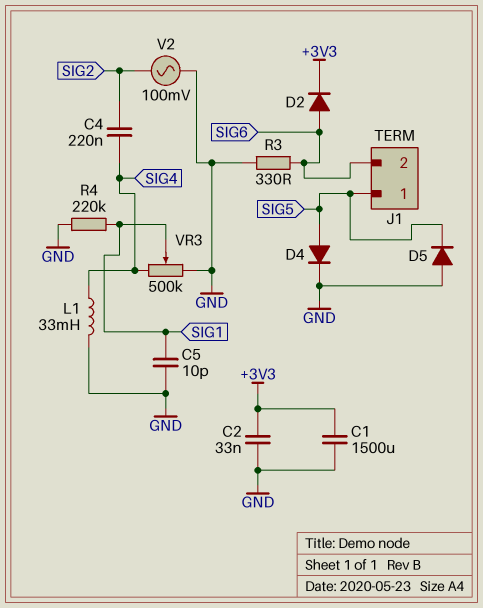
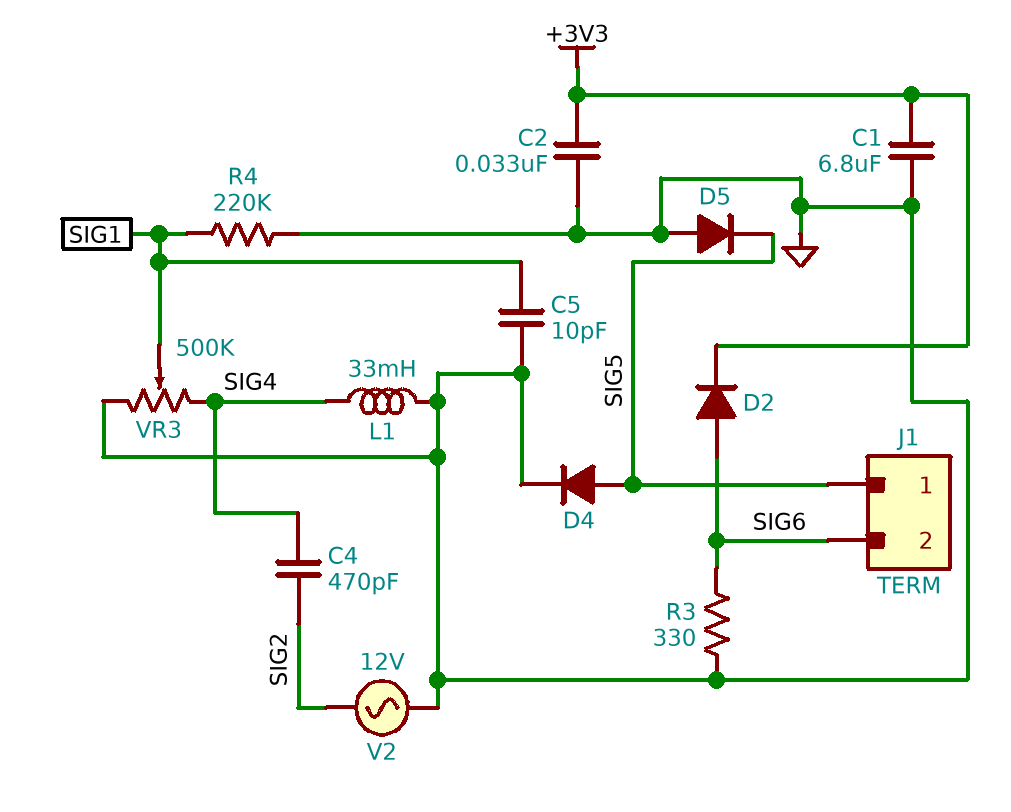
C1: 1500uF (+3V3, GND) -> 6.8uF (+3V3, GND)
C4: 220nF (SIG2, SIG4) -> 470pF (SIG2, SIG4)
V2: AC 100mV (GND, SIG2) -> AC 12V (GND, SIG2)

